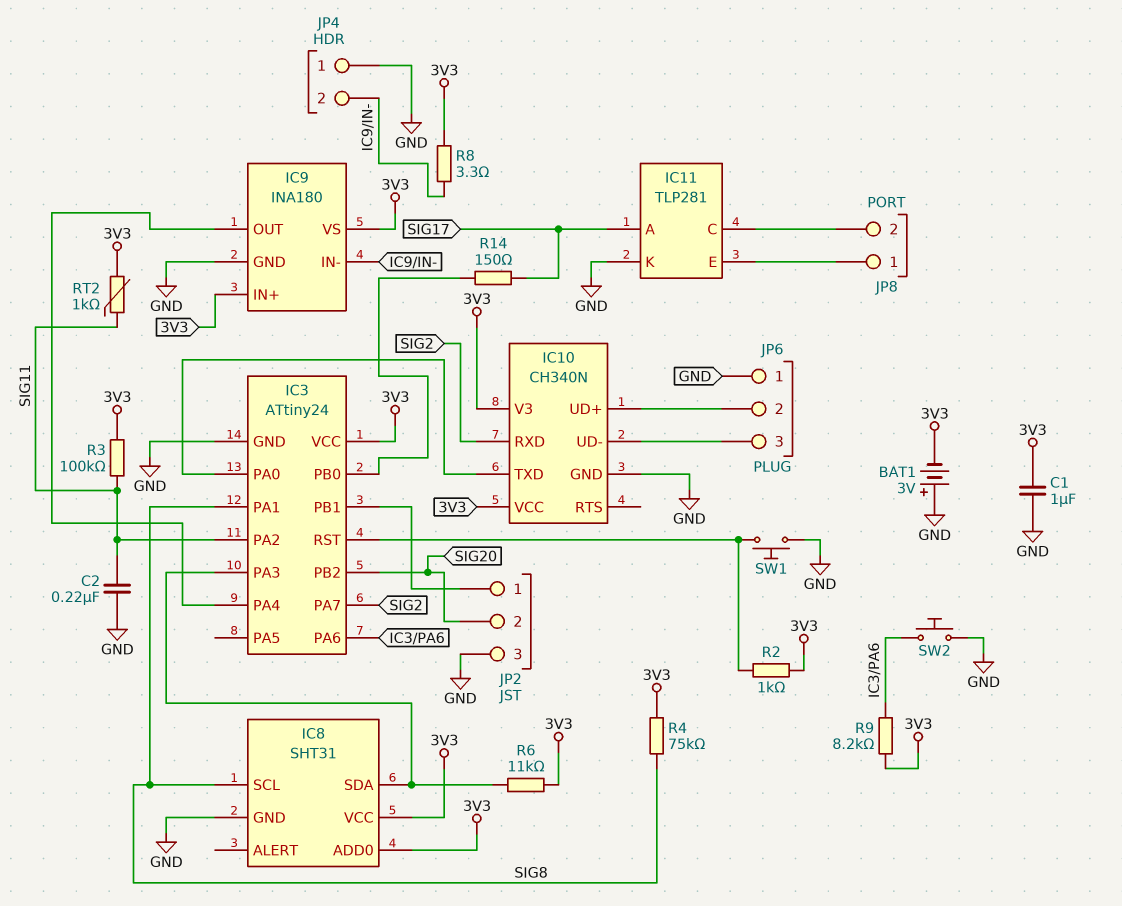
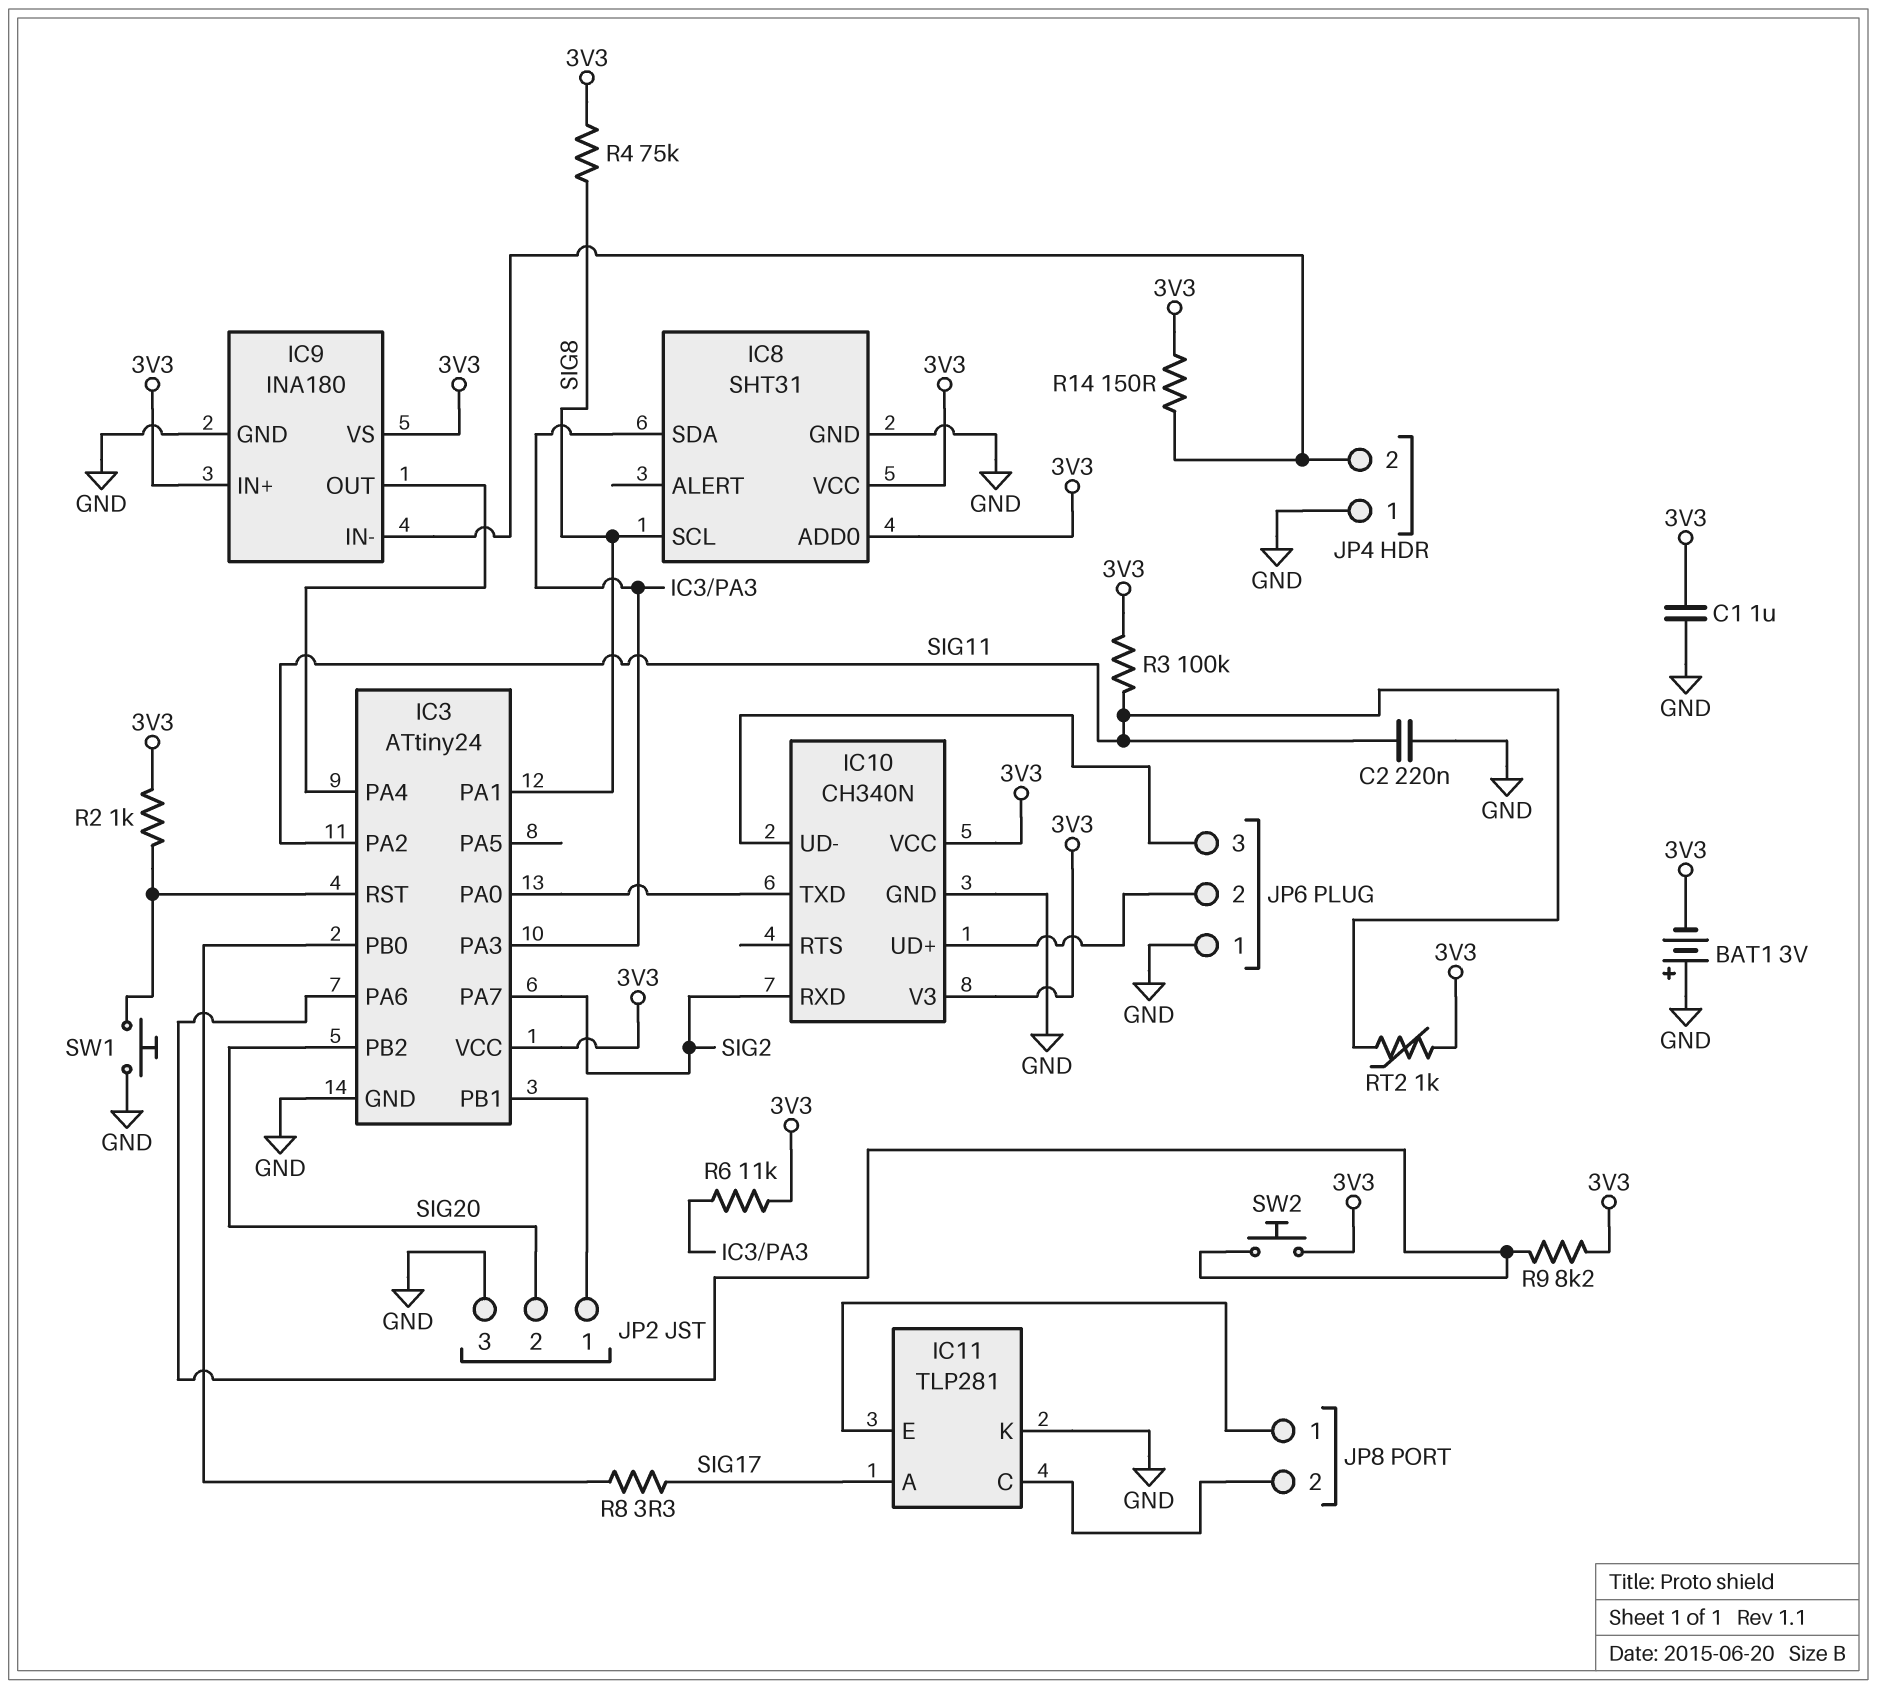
R8: 3.3 (3V3, IC9/IN-) -> 3.3 (IC3/PB0, SIG17)
R14: 150 (IC3/PB0, SIG17) -> 150 (3V3, IC9/IN-)
SW2: button (GND, IC3/PA6) -> button (3V3, IC3/PA6)

